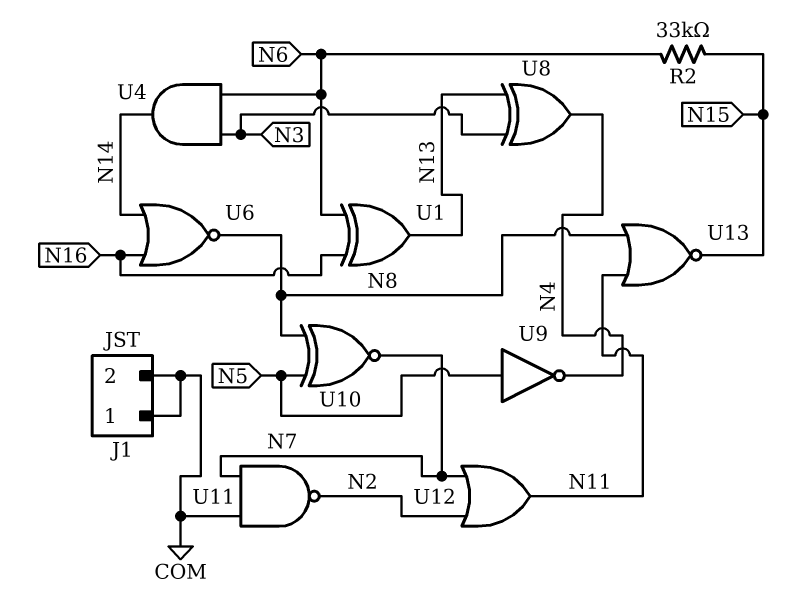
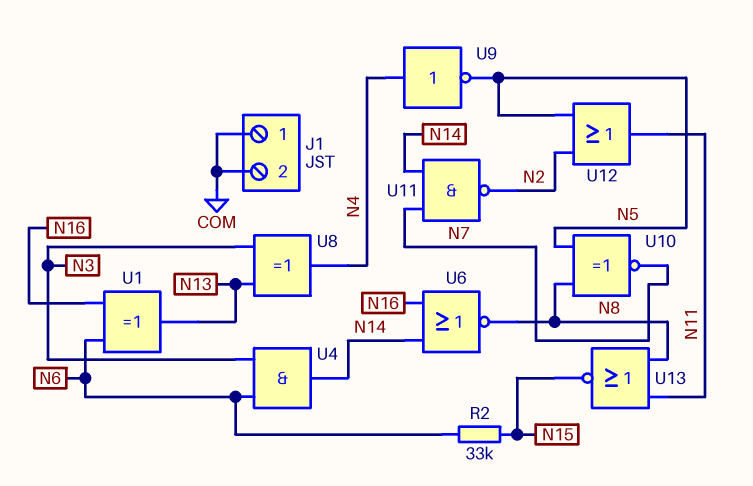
U9: NOT (in N5, out N4) -> NOT (in N4, out N5)
U11: NAND (in COM, in N7, out N2) -> NAND (in N7, in N14, out N2)
U12: OR (in N2, in N7, out N11) -> OR (in N2, in N5, out N11)

